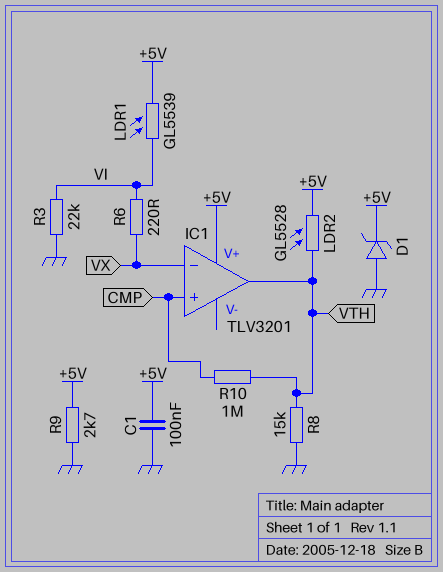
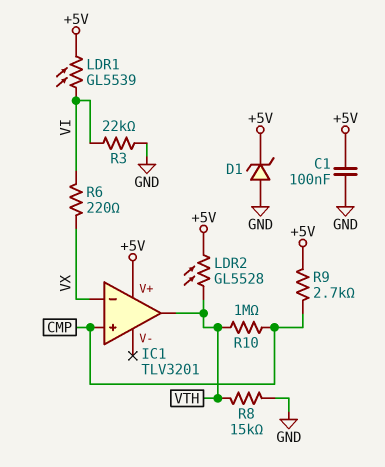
R9: 2.7k (+5V, GND) -> 2.7k (+5V, CMP)

